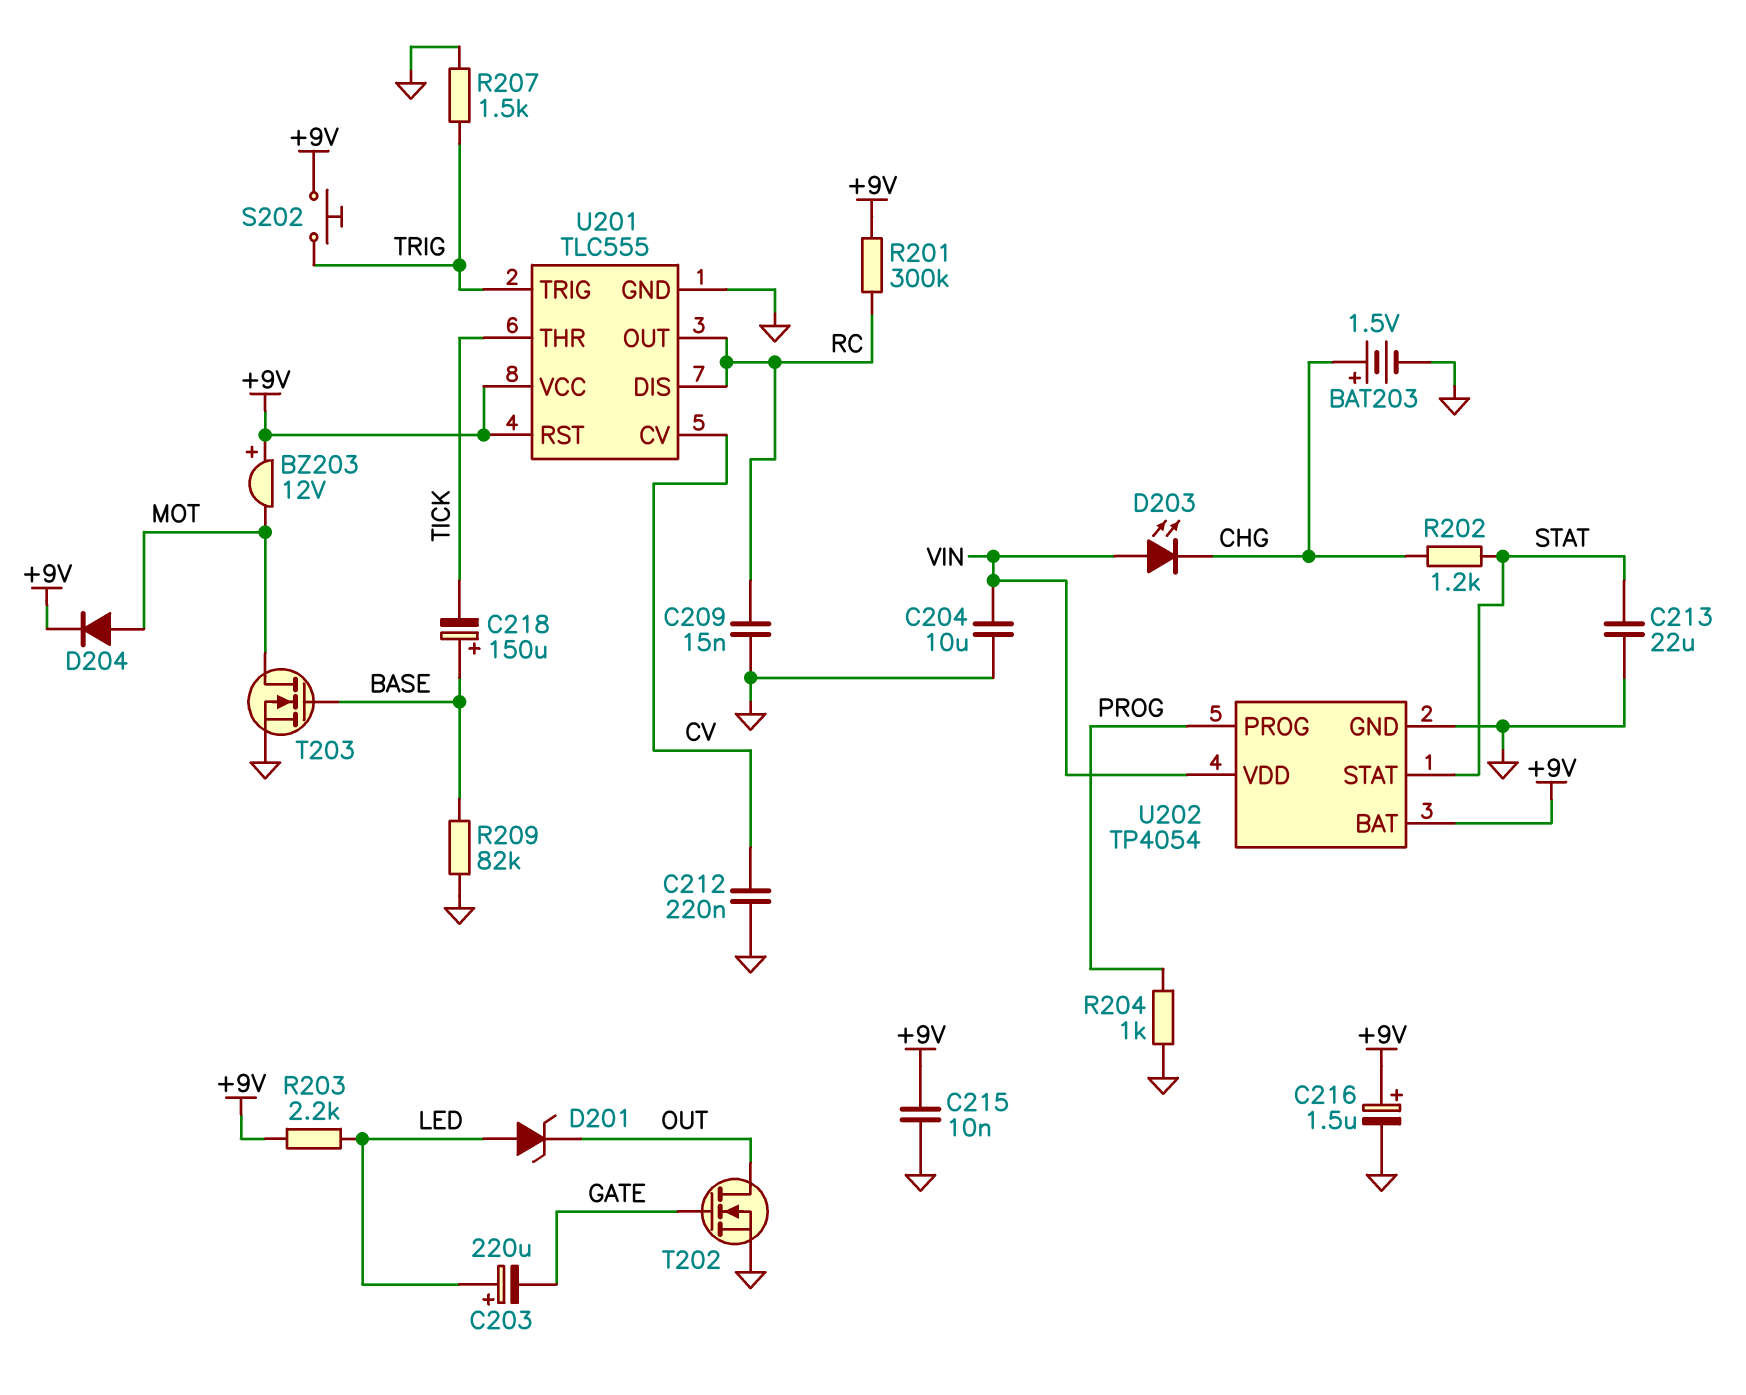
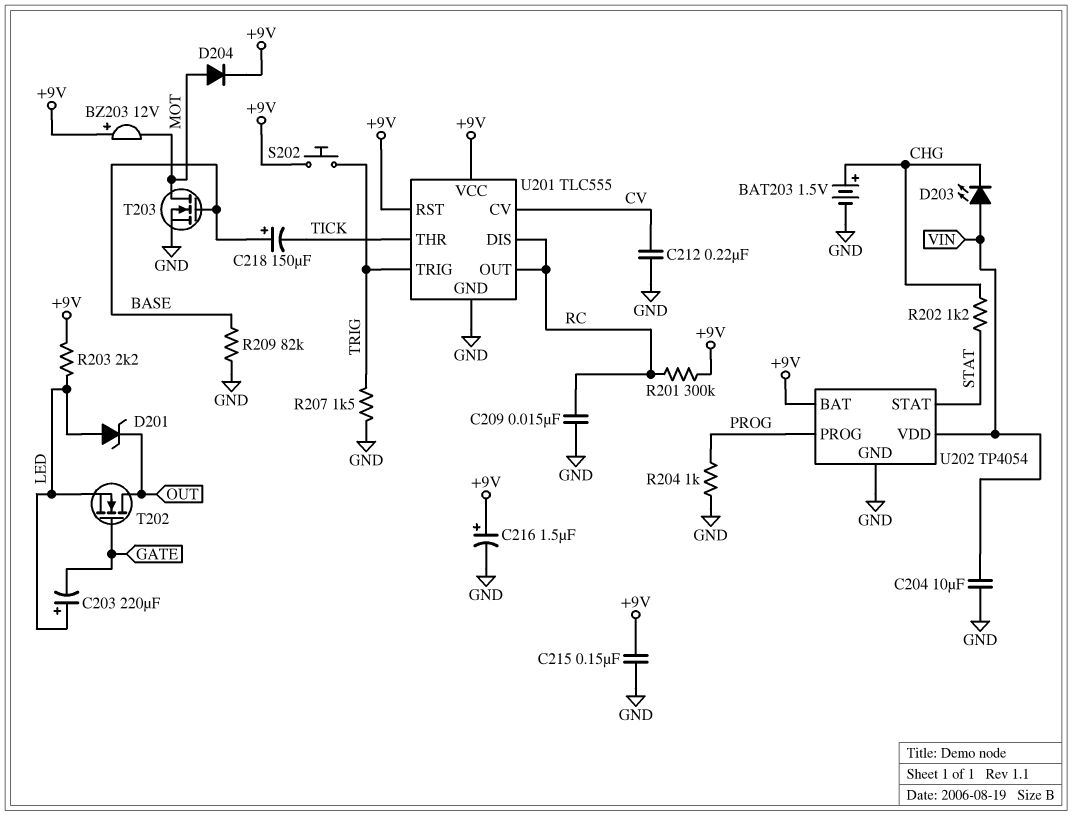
C213: 22uF (GND, STAT) -> none
C215: 10nF (+9V, GND) -> 150nF (+9V, GND)
T202: NMOS (G GATE, D OUT, S GND) -> NMOS (G GATE, D OUT, S LED)

